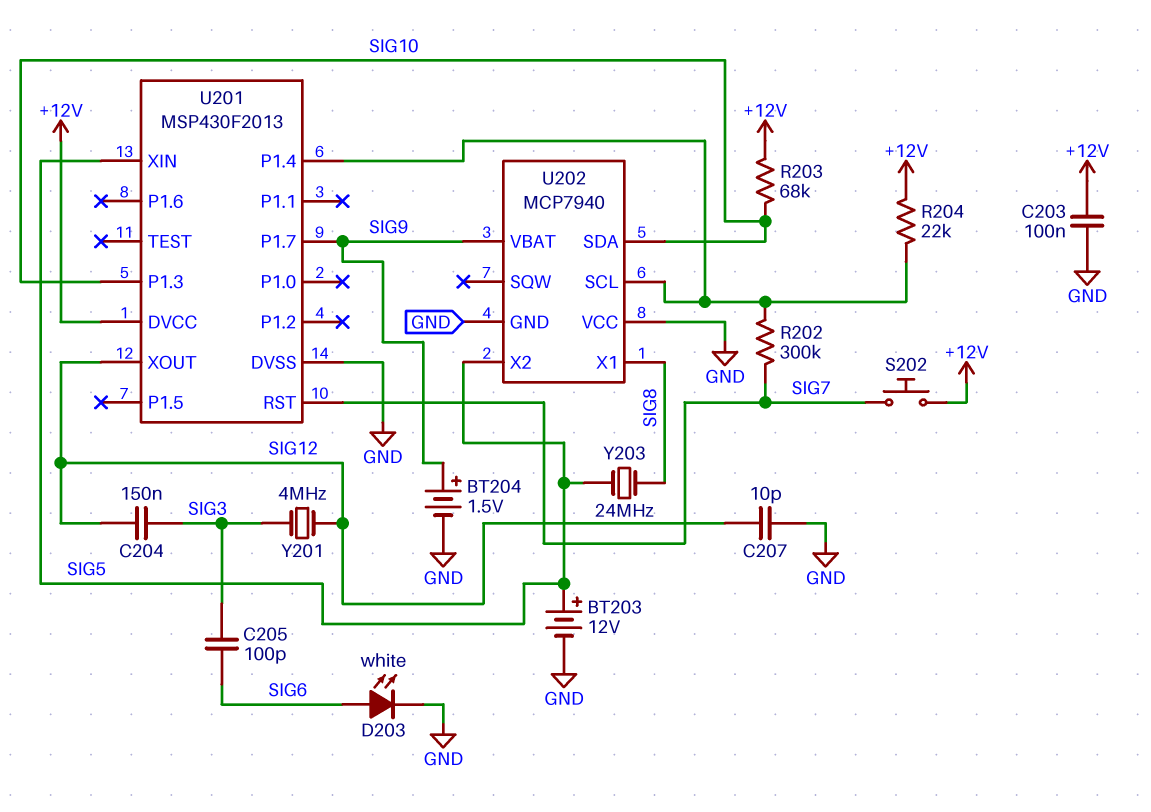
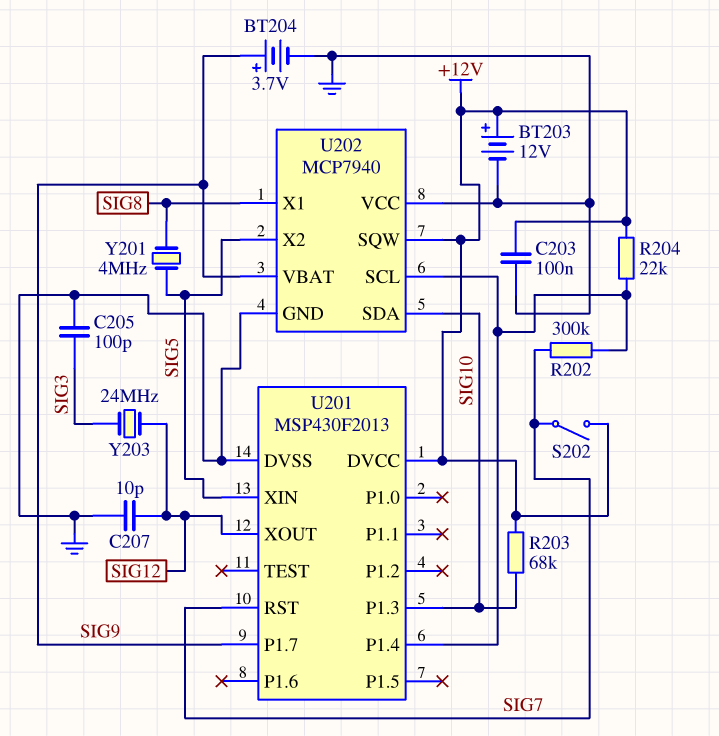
BT203: 12V (plus SIG5, minus GND) -> 12V (plus +12V, minus GND)
BT204: 1.5V (plus SIG9, minus GND) -> 3.7V (plus SIG9, minus GND)
C204: 150nF (SIG3, SIG12) -> none
C205: 100pF (SIG3, SIG6) -> 100pF (GND, SIG3)
D203: LED white (A SIG6, K GND) -> none
S202: button (+12V, SIG7) -> switch (+12V, SIG7)
U202 pin SQW: none -> +12V
Y201: 4MHz (SIG3, SIG12) -> 4MHz (SIG5, SIG8)
Y203: 24MHz (SIG5, SIG8) -> 24MHz (SIG3, SIG12)

